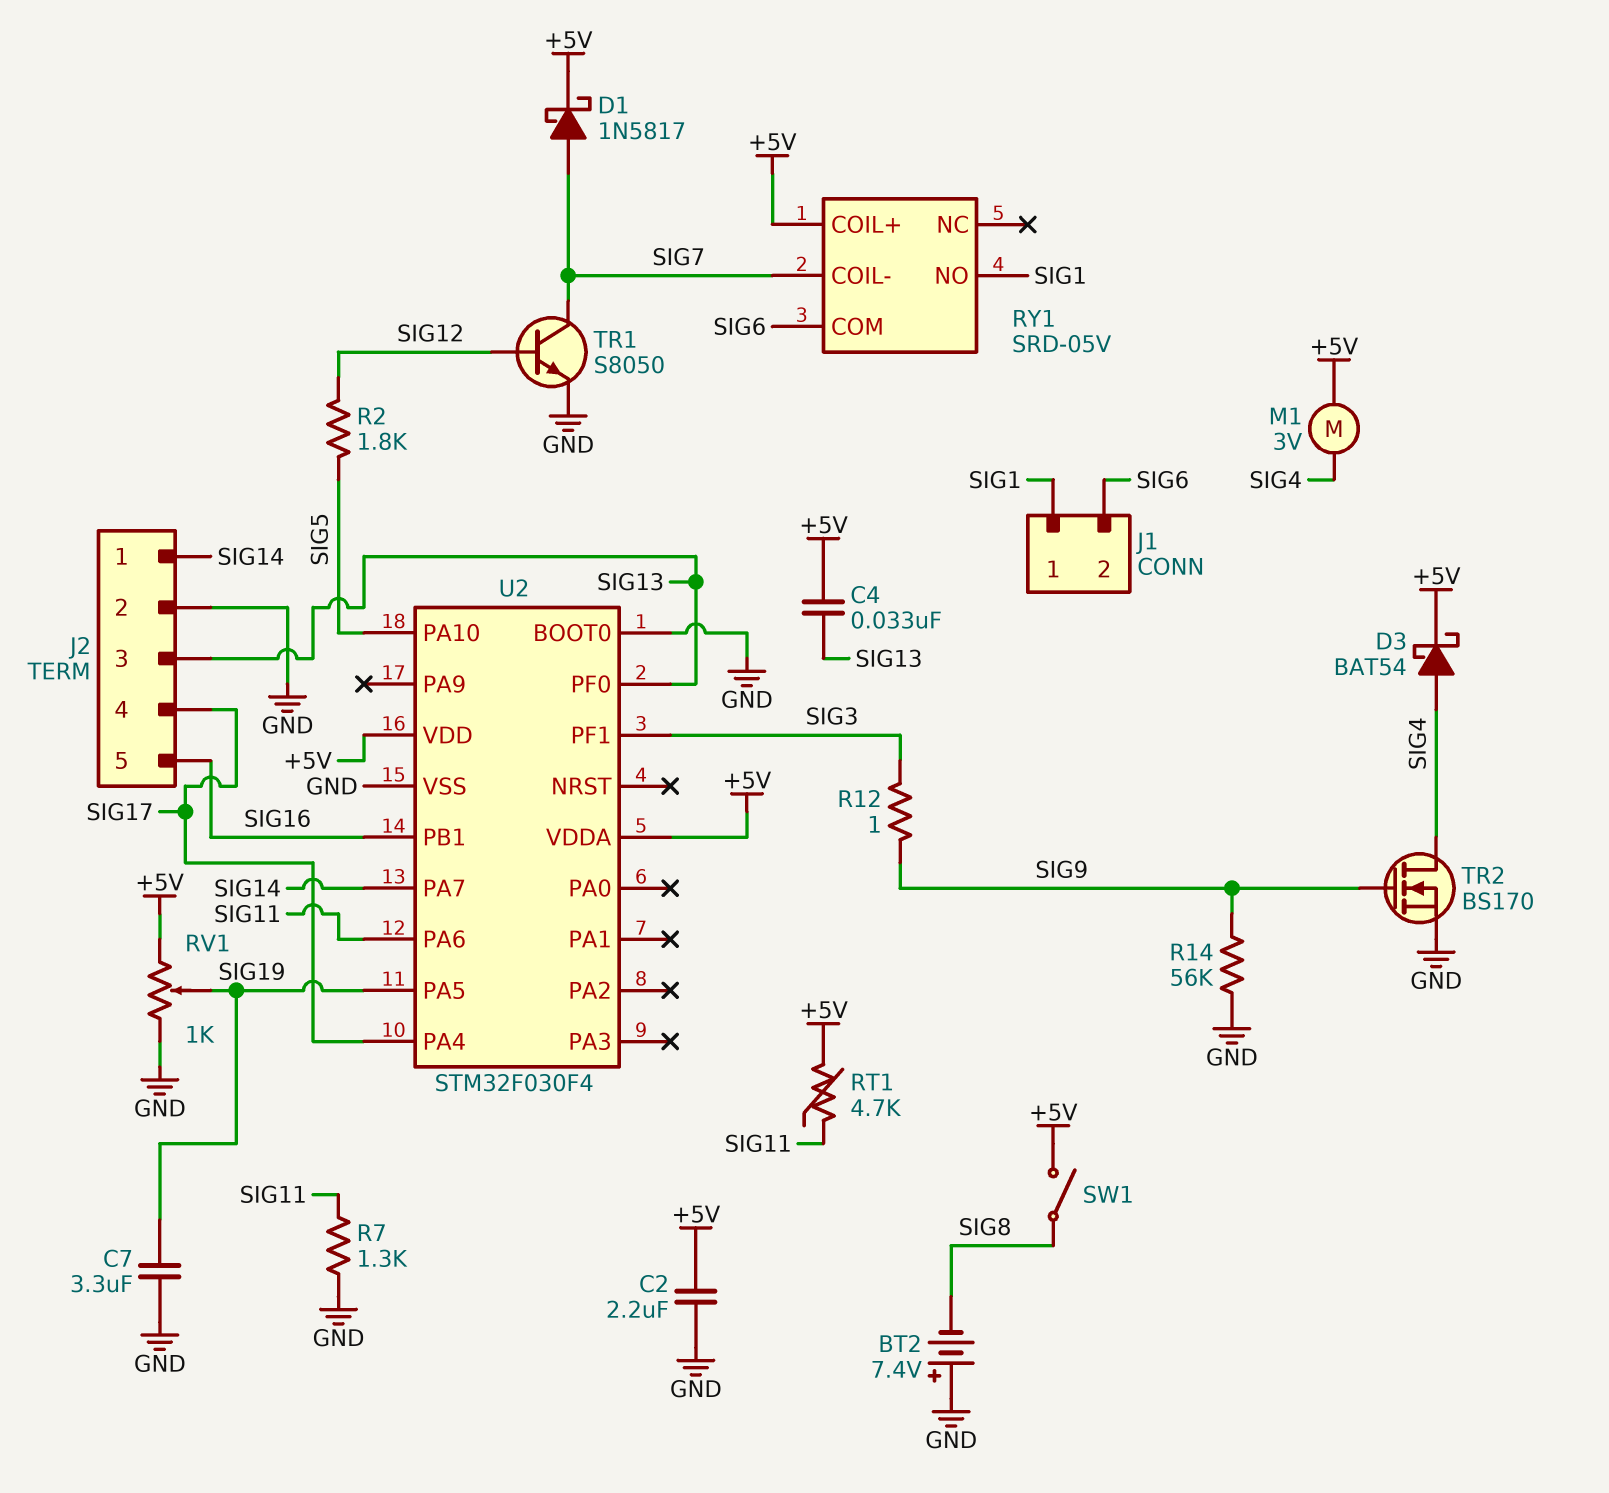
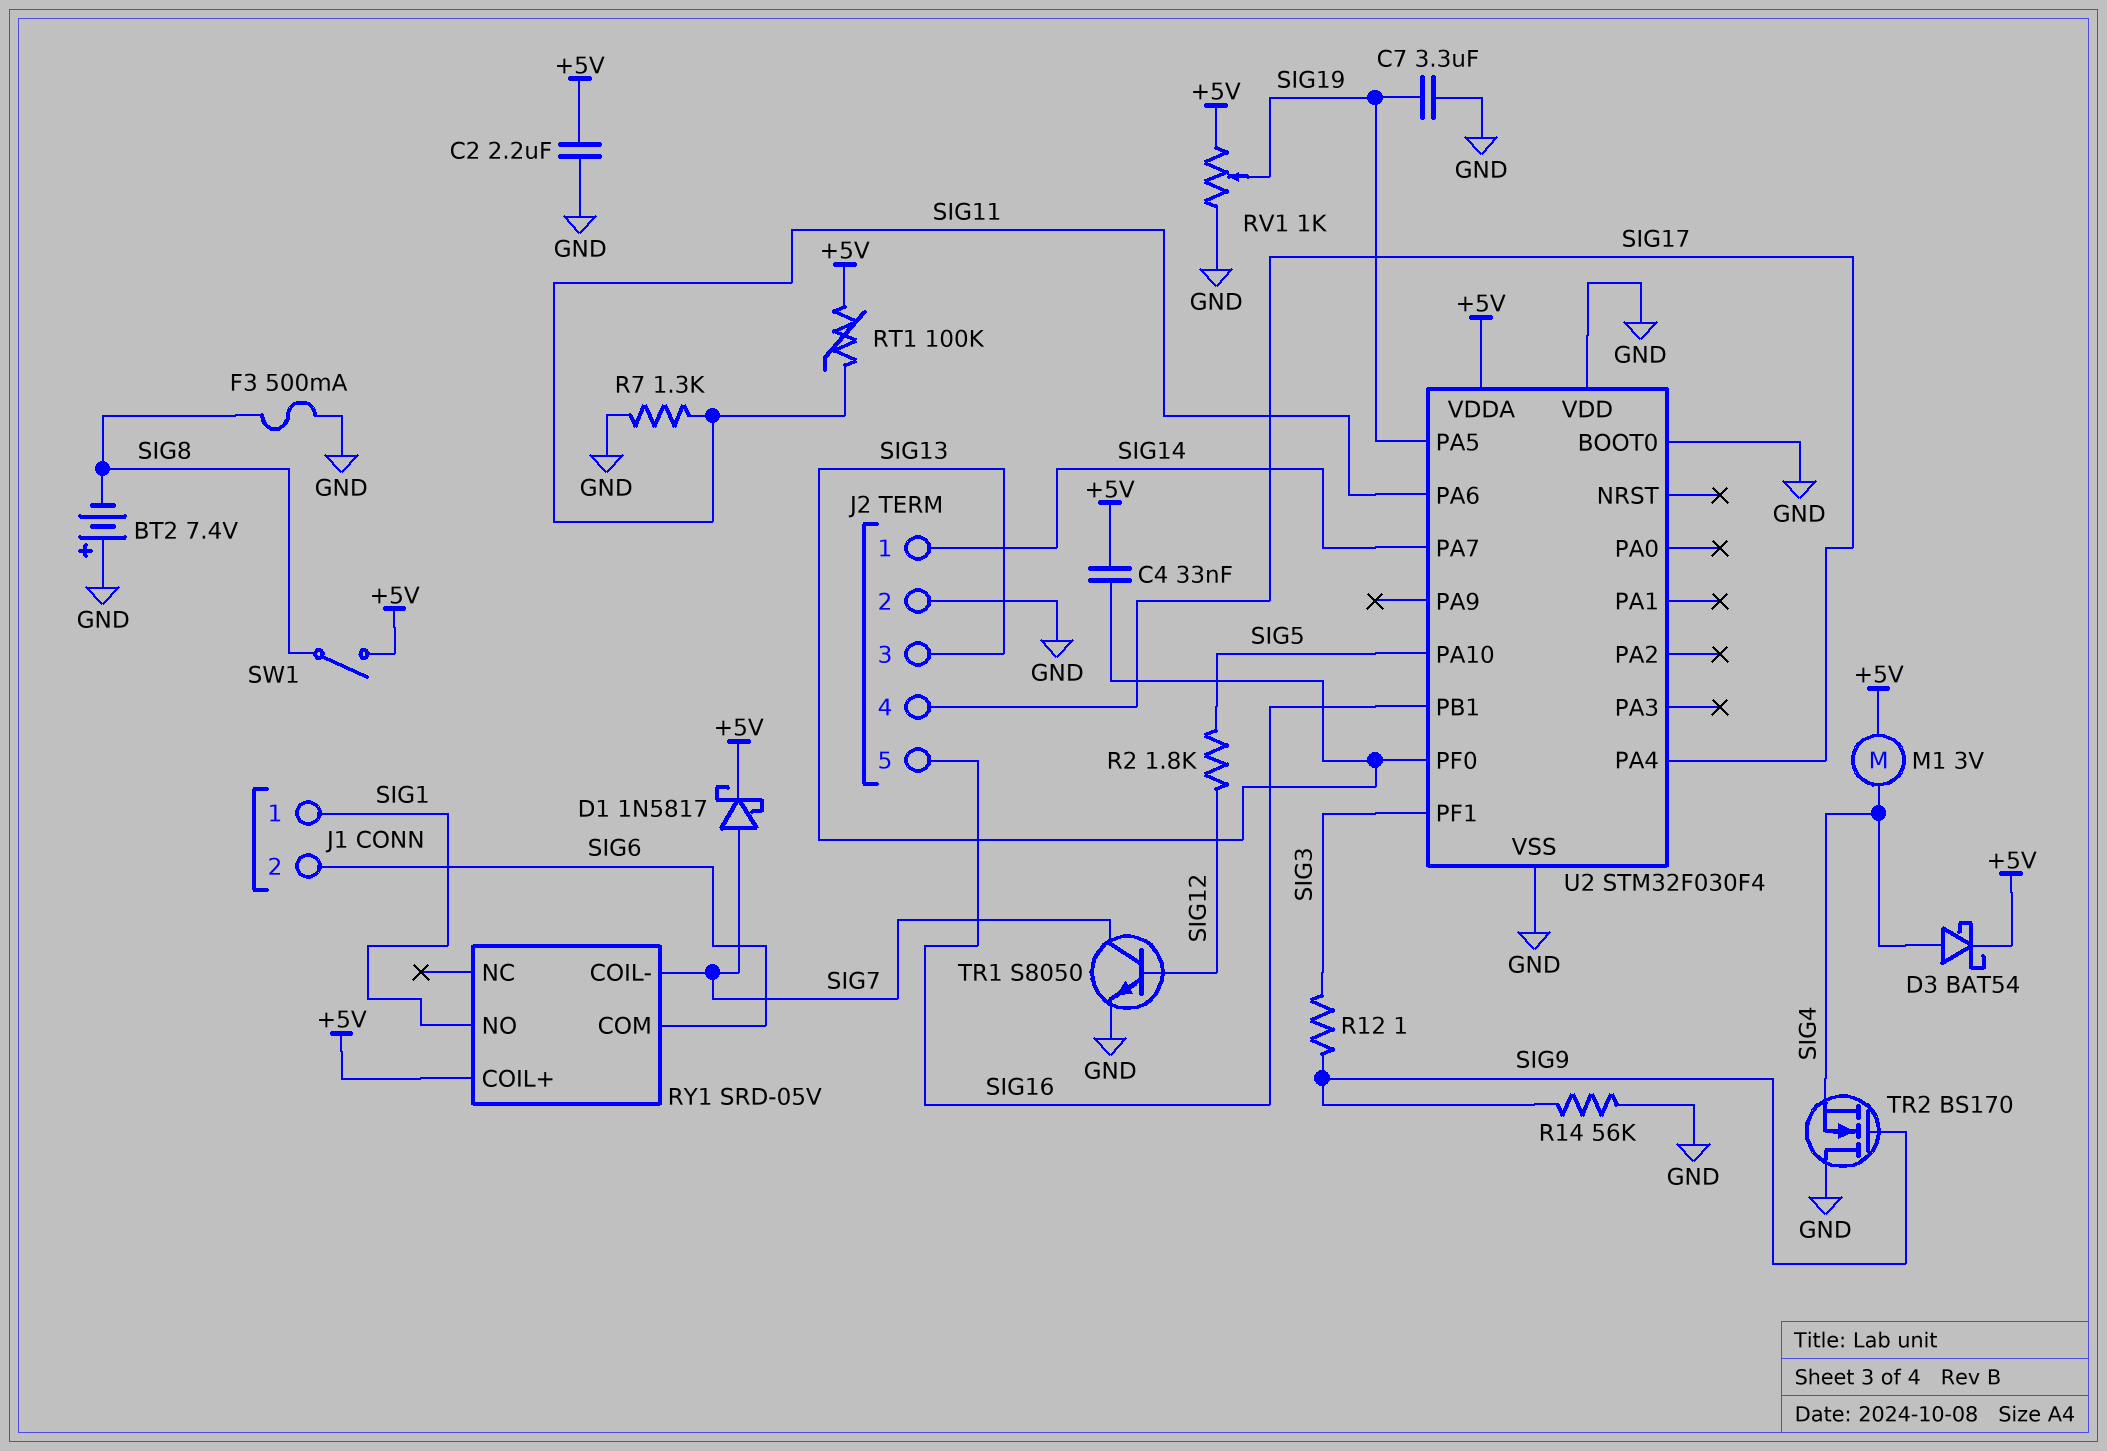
F3: none -> 500mA (GND, SIG8)
RT1: 4.7k (+5V, SIG11) -> 100k (+5V, SIG11)
TR2: NMOS BS170 (G SIG9, D SIG4, S GND) -> NMOS BS170 (G SIG9, D GND, S SIG4)
U2 pin VDD: +5V -> GND

